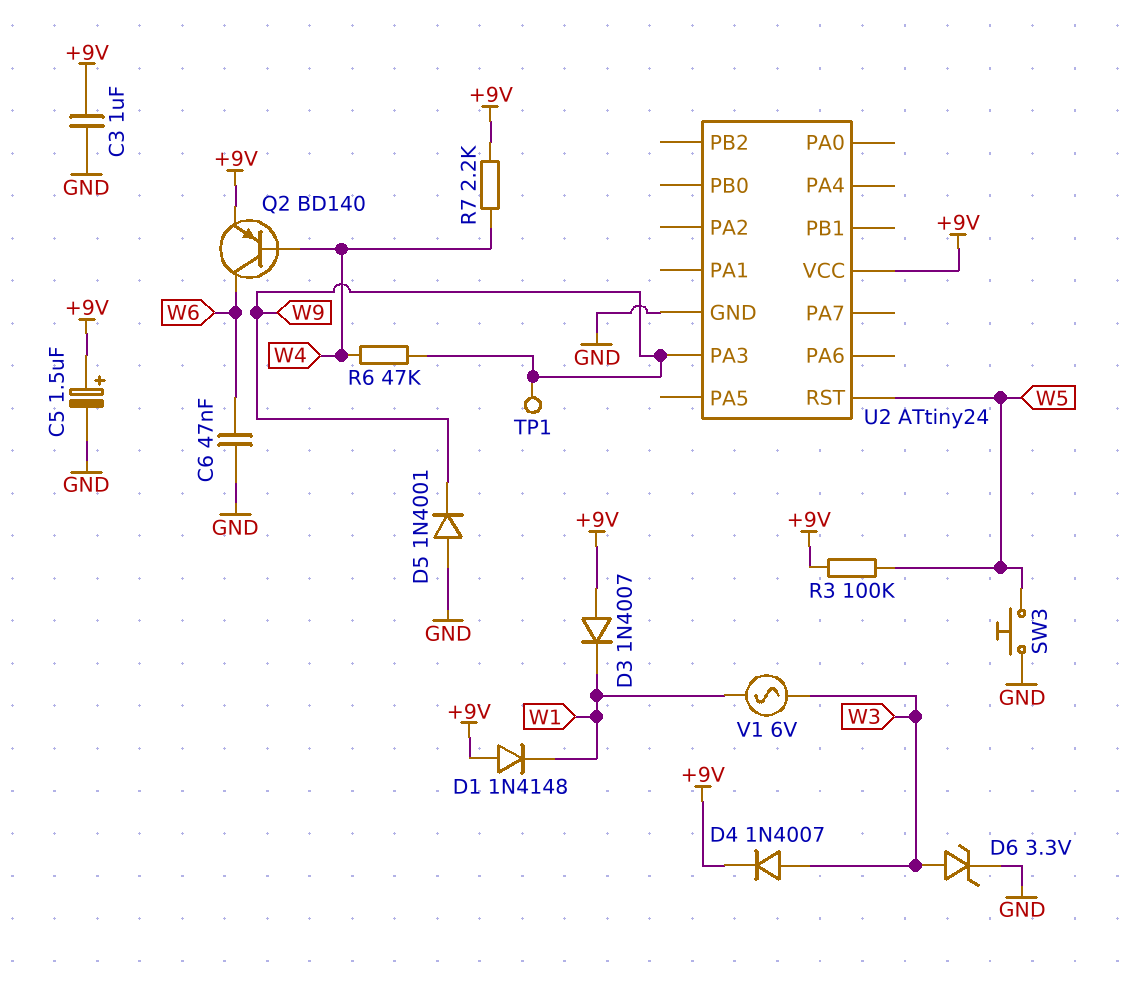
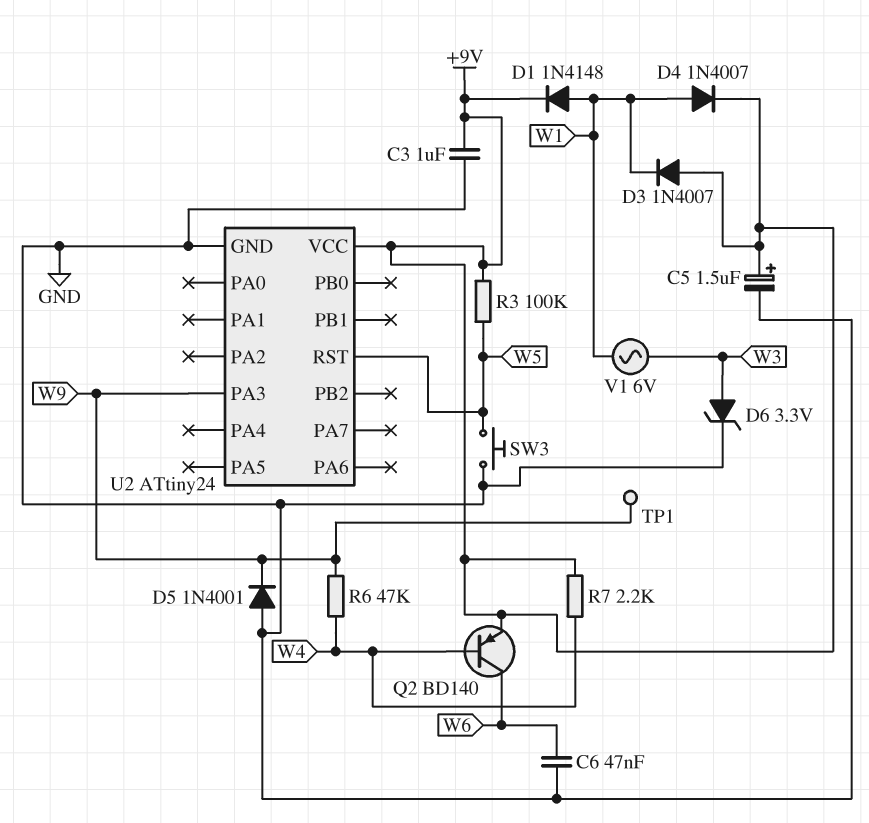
D1: diode 1N4148 (A +9V, K W1) -> diode 1N4148 (A W1, K +9V)
D4: diode 1N4007 (A W3, K +9V) -> diode 1N4007 (A W1, K +9V)

